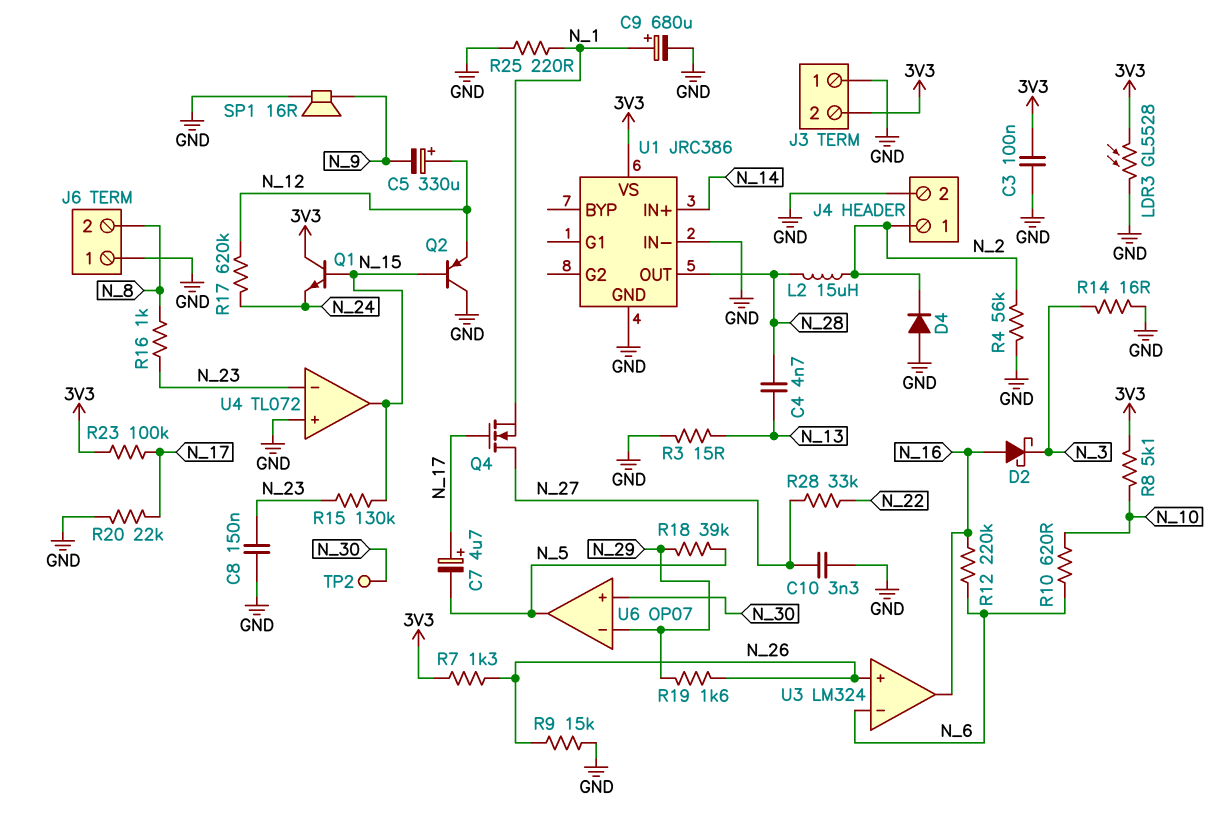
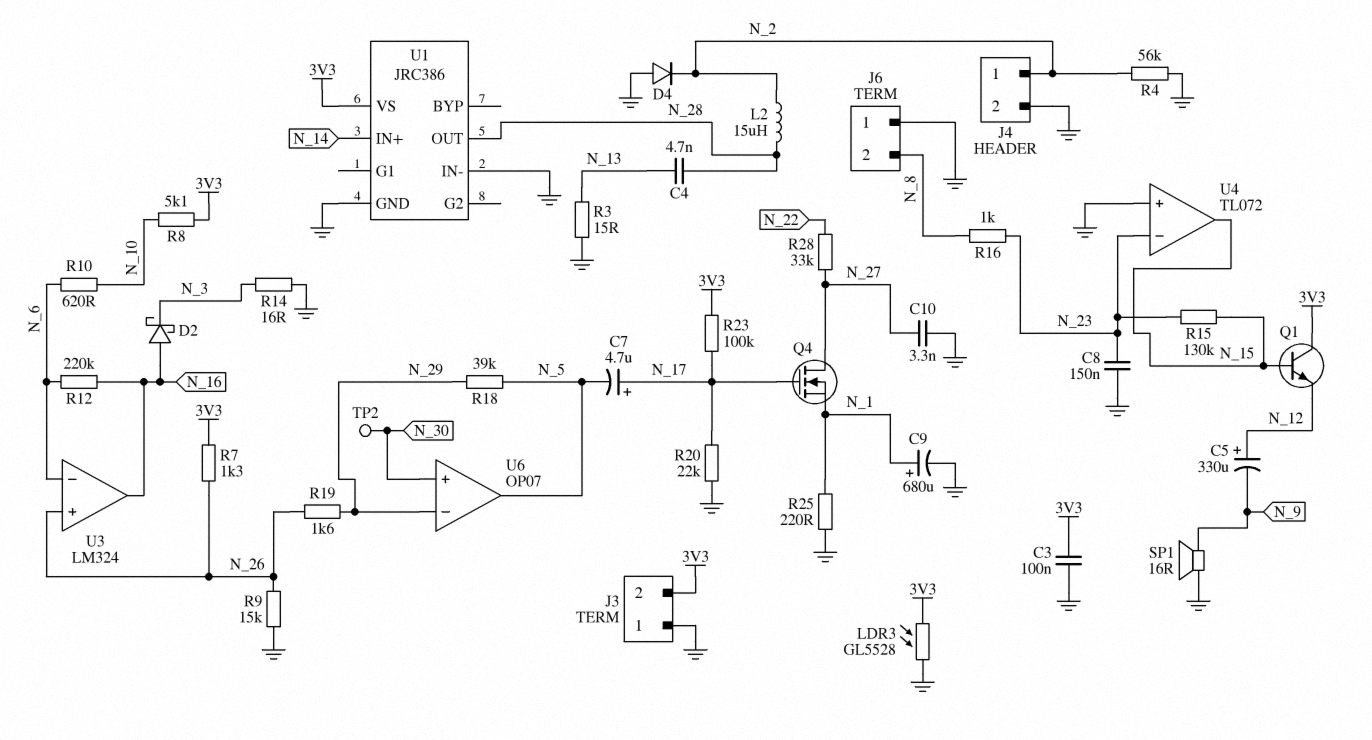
Q1: NPN (B N_15, C 3V3, E N_24) -> NPN (B N_15, C 3V3, E N_12)
Q2: PNP (B N_15, C GND, E N_12) -> none
R17: 620k (N_12, N_24) -> none

